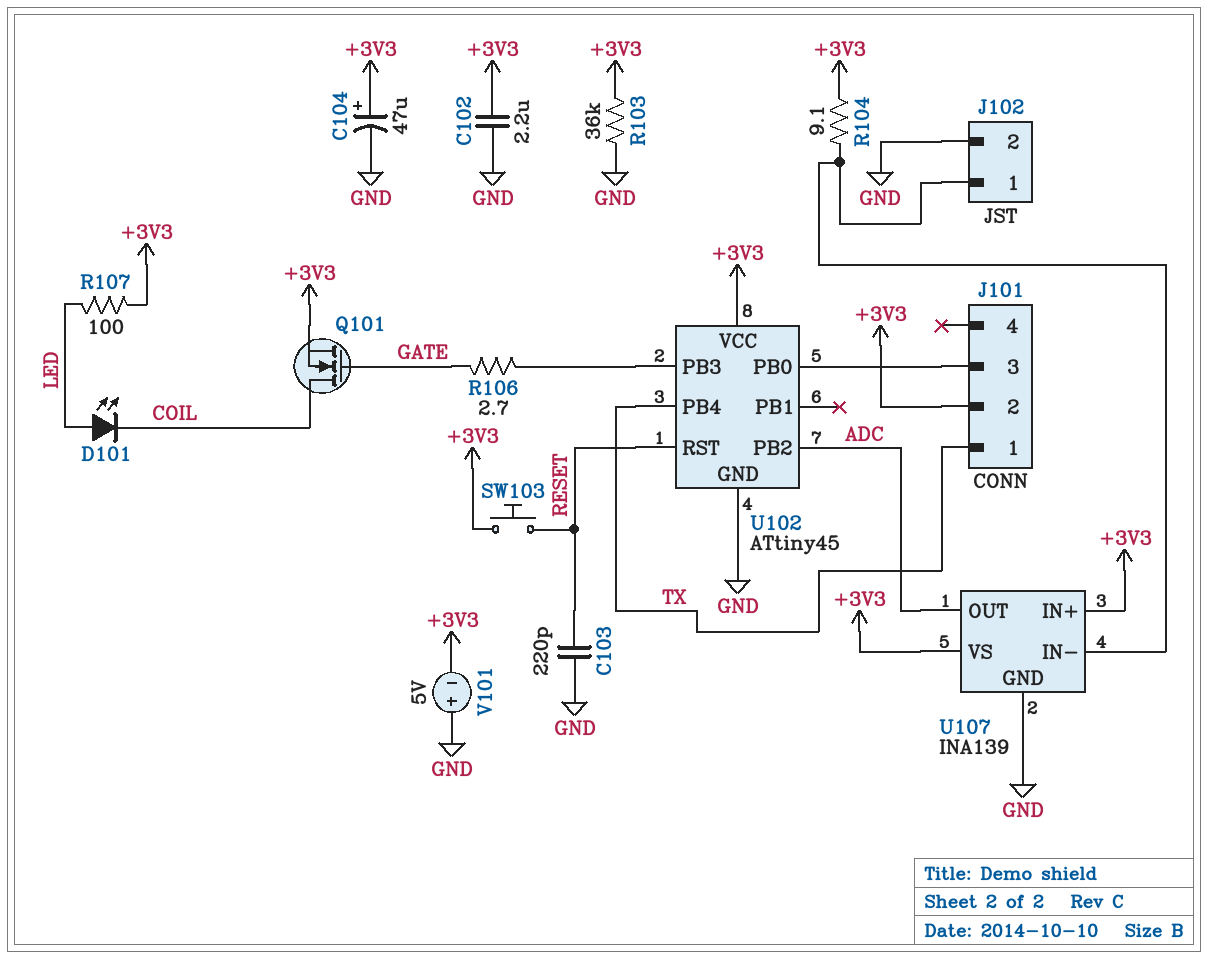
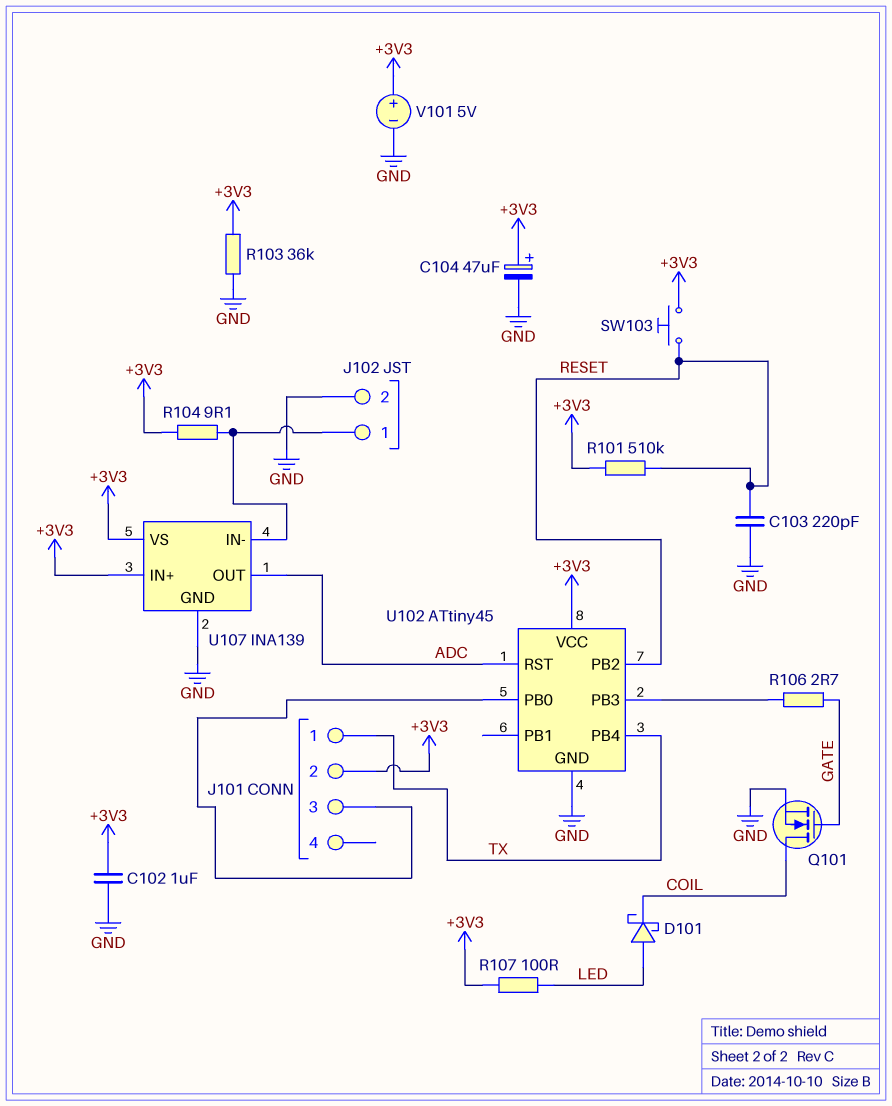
C102: 2.2uF (+3V3, GND) -> 1uF (+3V3, GND)
D101: LED (A LED, K COIL) -> schottky (A LED, K COIL)
Q101: NMOS (G GATE, D COIL, S +3V3) -> NMOS (G GATE, D COIL, S GND)
R101: none -> 510k (+3V3, RESET)
U102 pin PB2: ADC -> RESET
U102 pin RST: RESET -> ADC
V101: 5V (plus GND, minus +3V3) -> 5V (plus +3V3, minus GND)

